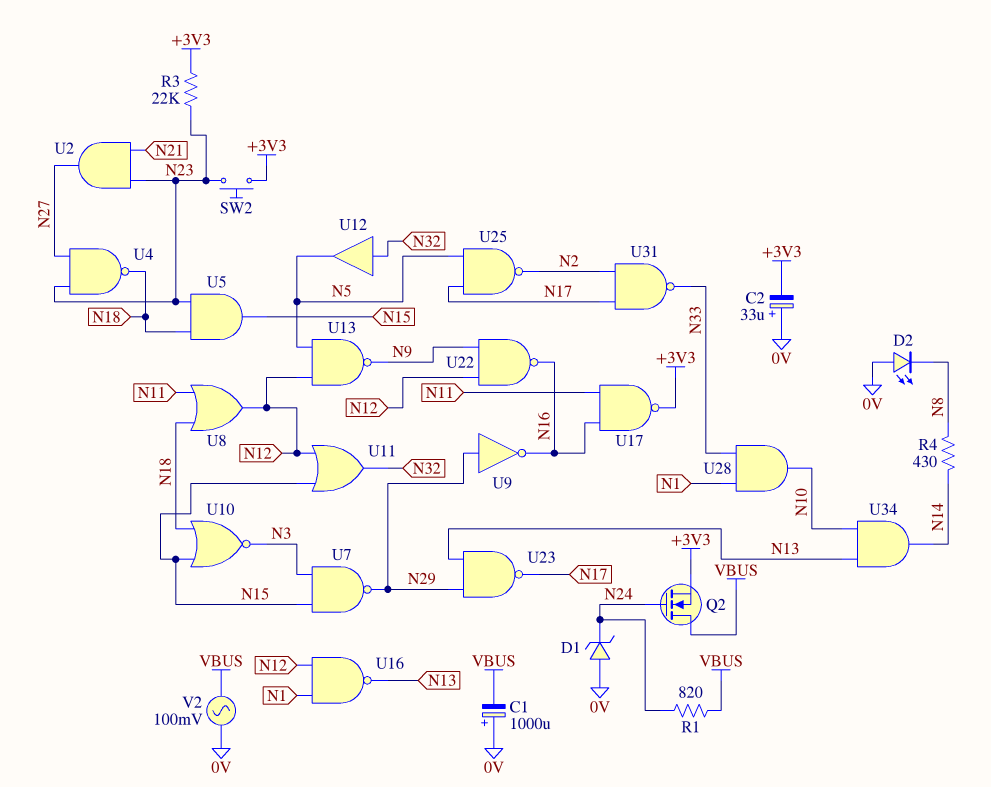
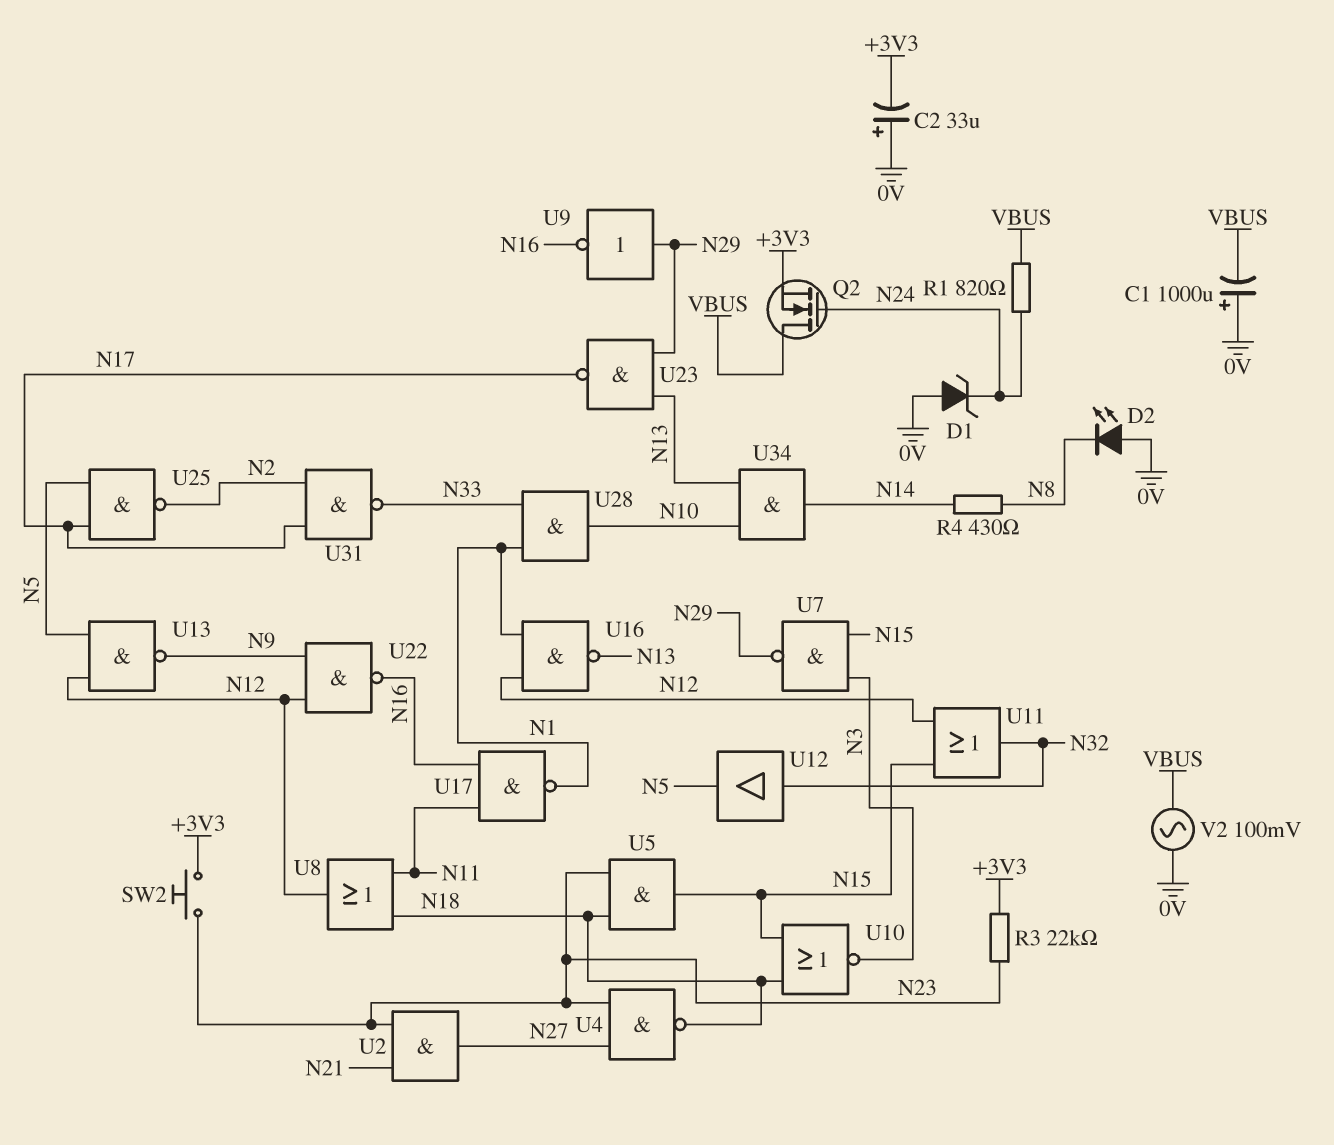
U17: NAND (in N11, in N16, out +3V3) -> NAND (in N11, in N16, out N1)

